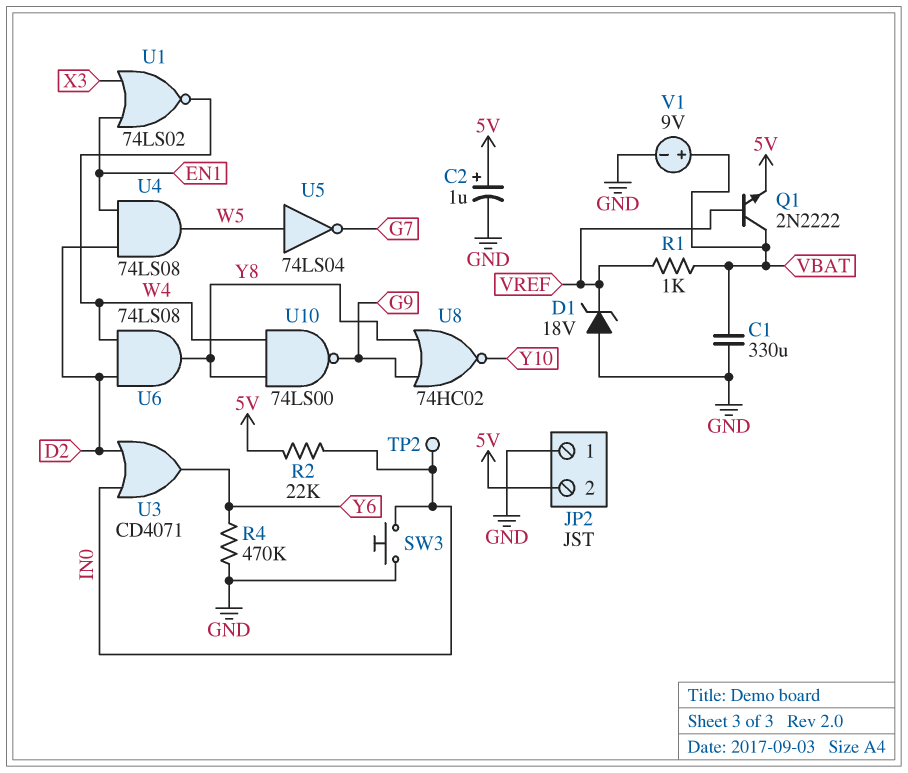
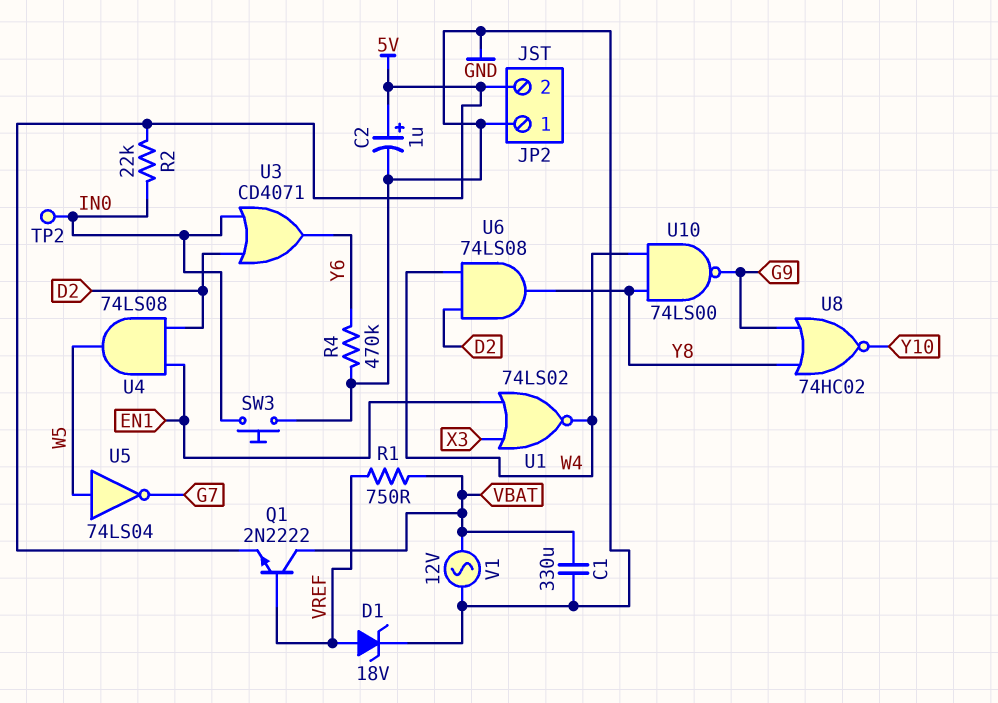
D1: zener 18V (A GND, K VREF) -> zener 18V (A VREF, K GND)
R1: 1k (VBAT, VREF) -> 750 (VBAT, VREF)
V1: 9V (plus VBAT, minus GND) -> AC 12V (GND, VBAT)

